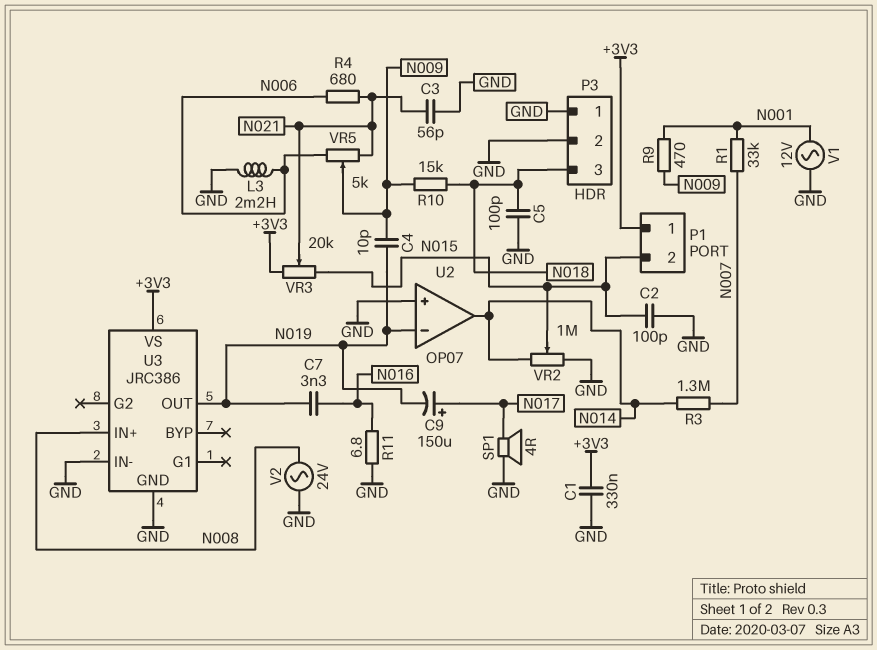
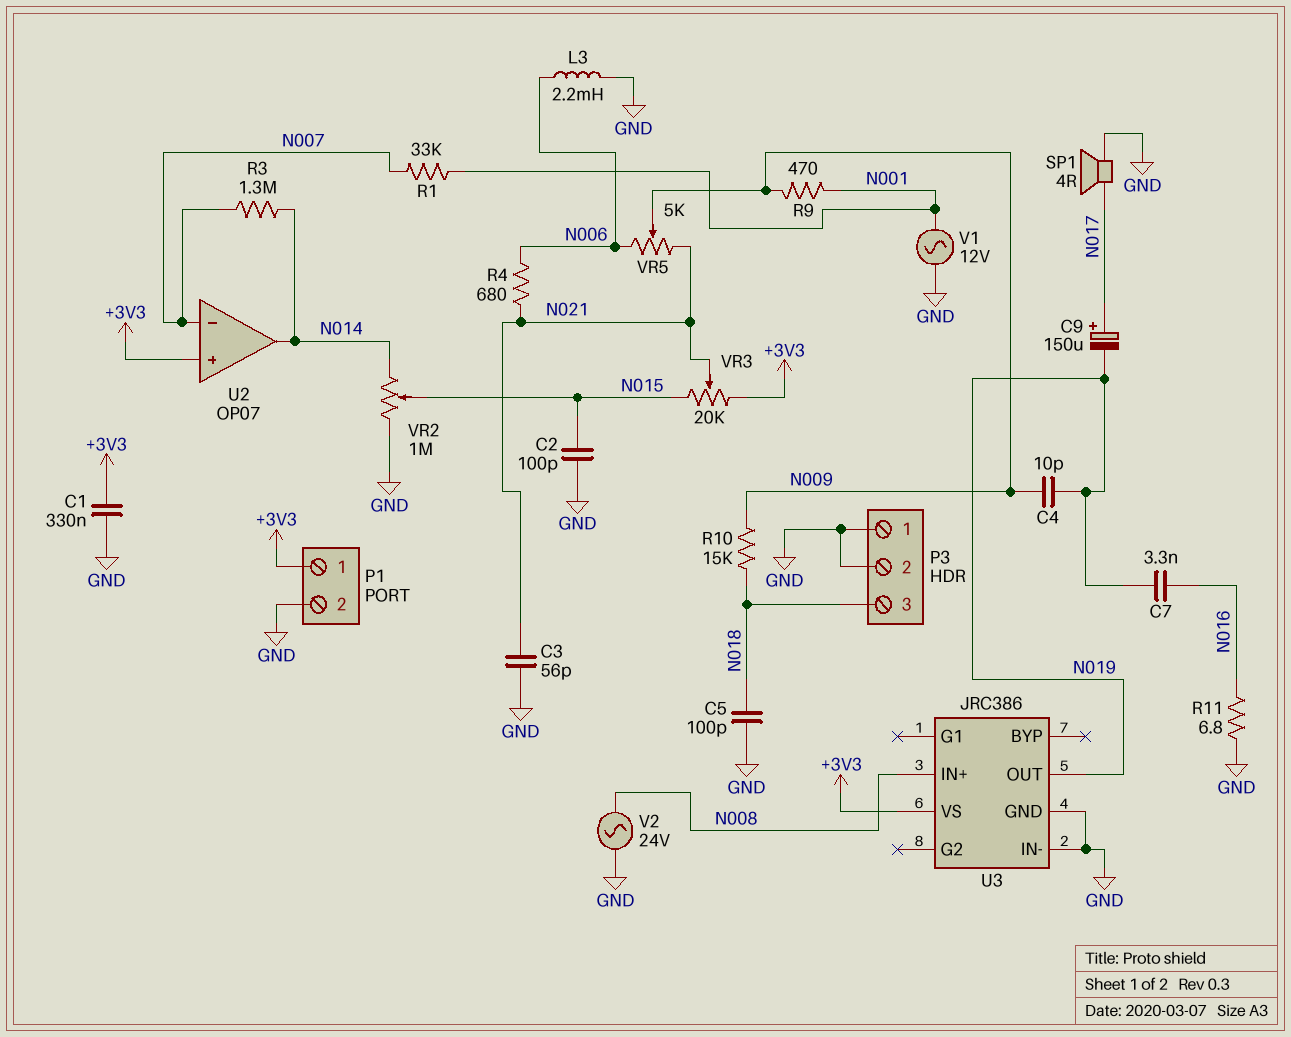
P1 pin 2: N015 -> GND
U2 pin in+: GND -> +3V3
U2 pin in-: N019 -> N007

